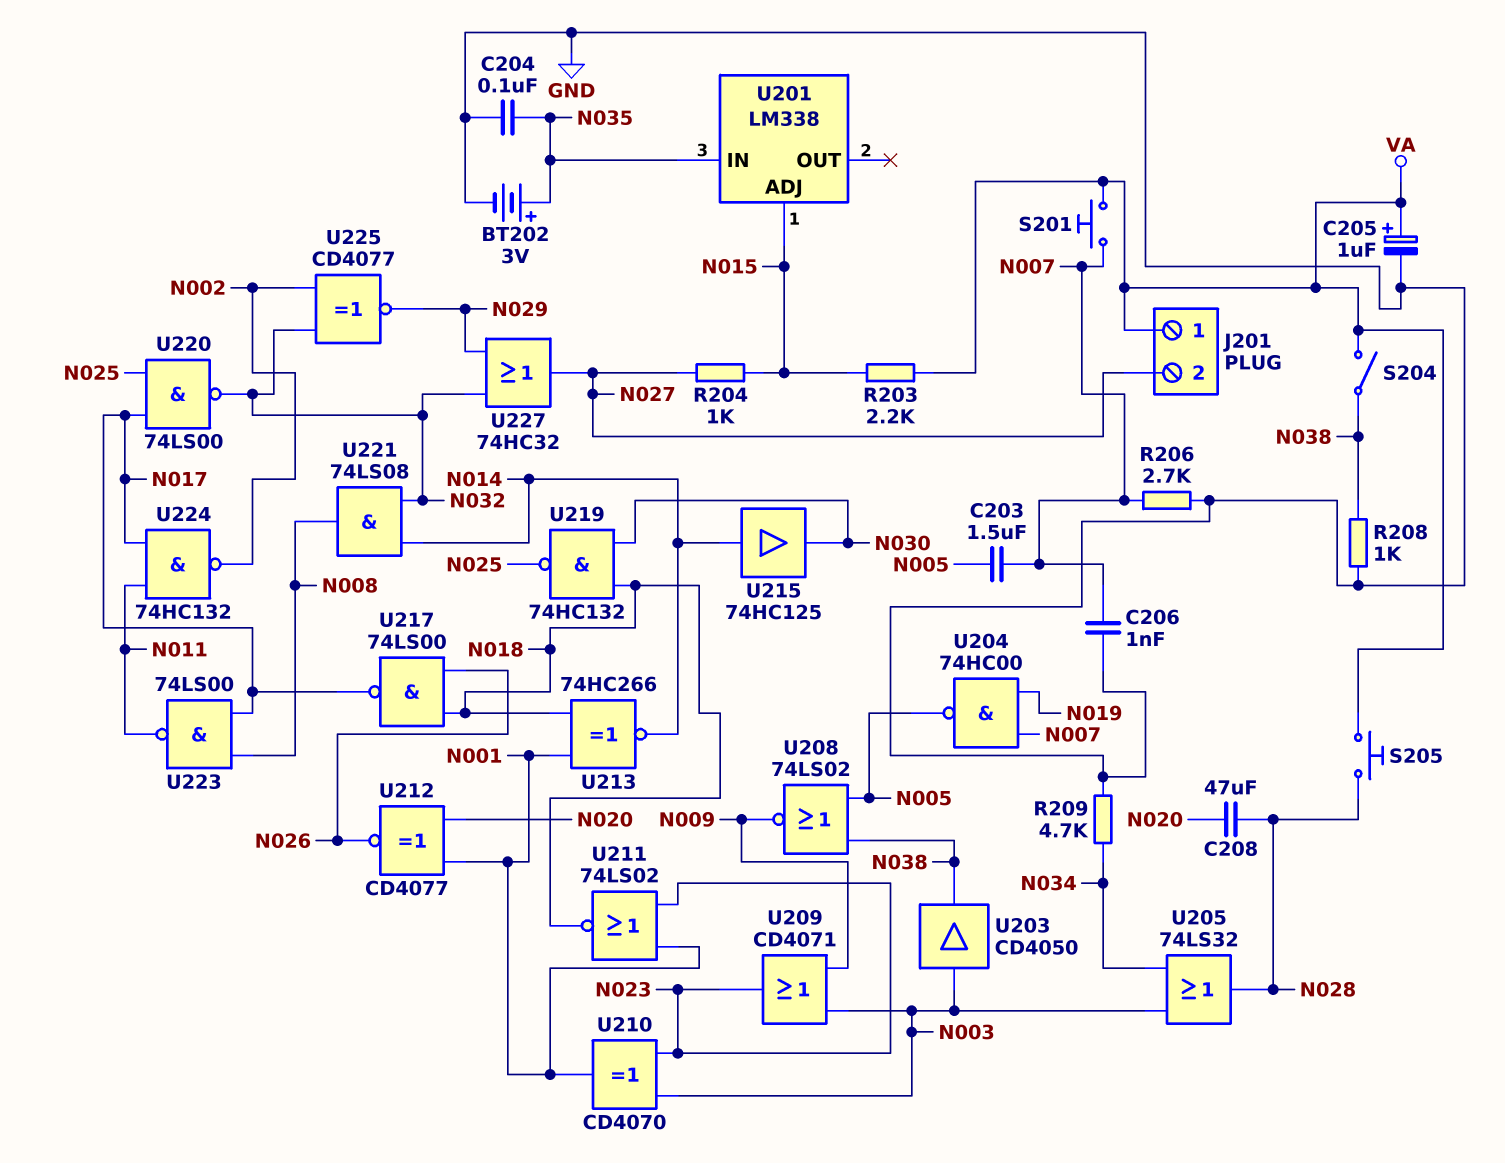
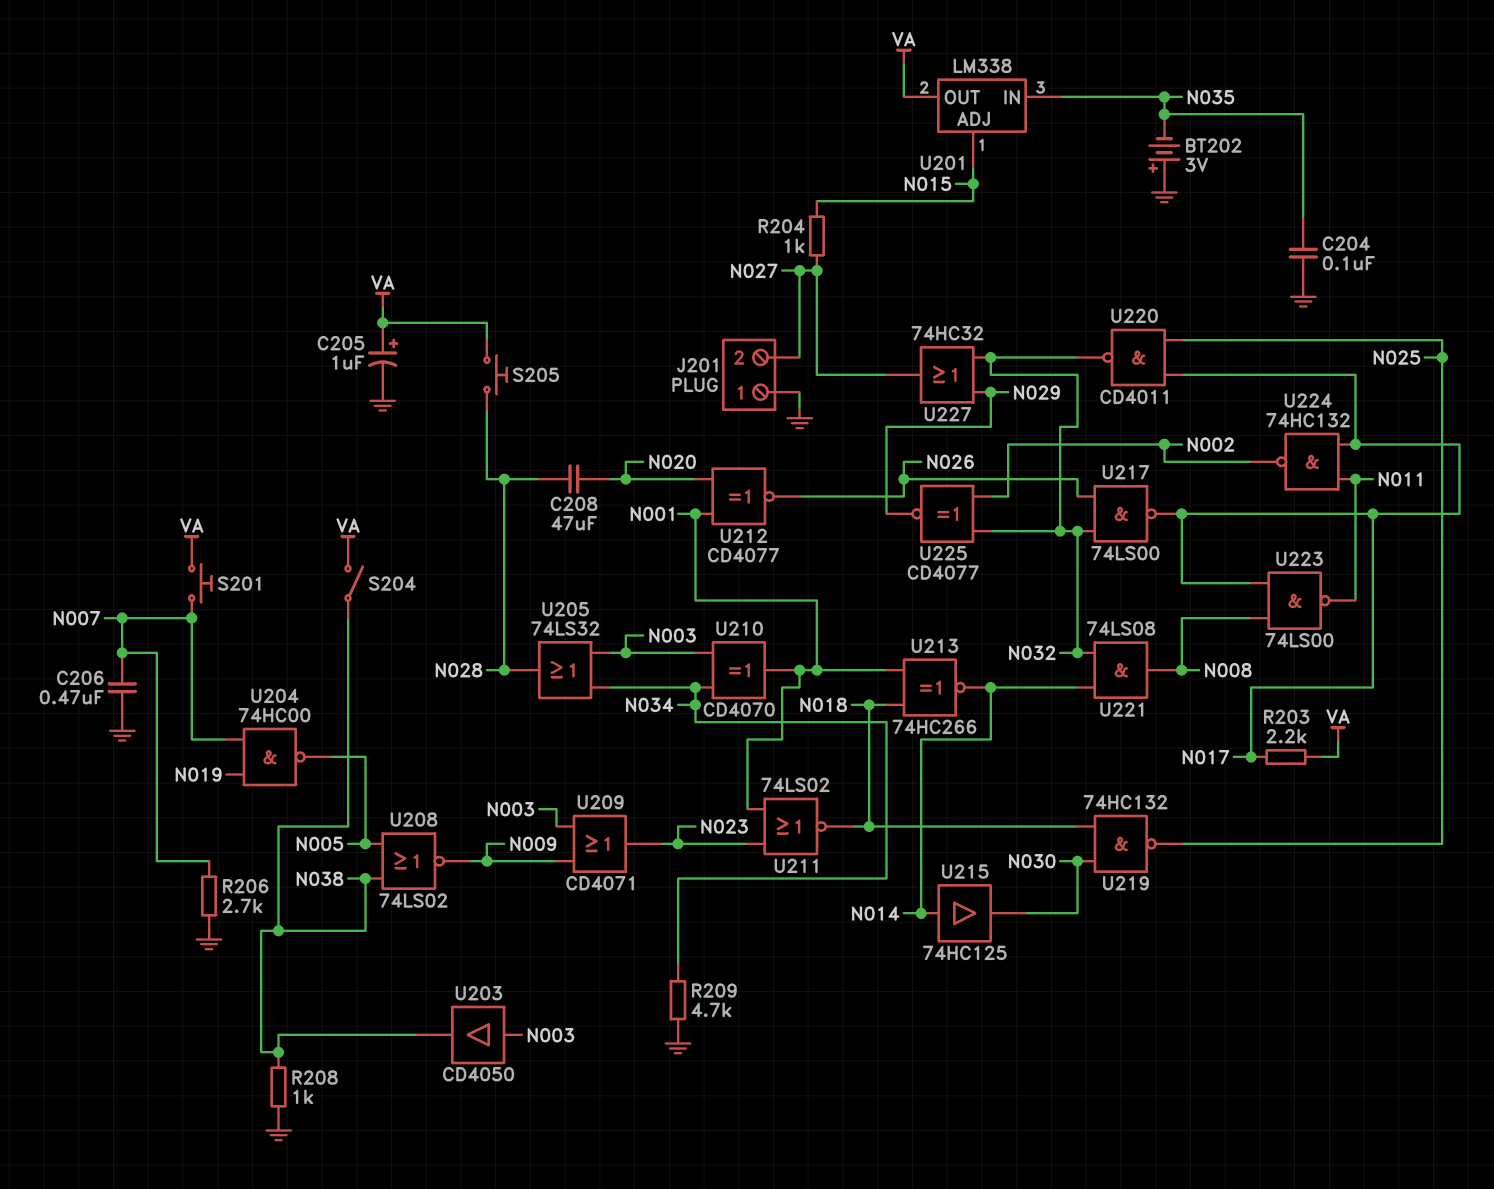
BT202: 3V (plus N035, minus GND) -> 3V (plus GND, minus N035)
C203: 1.5uF (N005, N007) -> none
C206: 1nF (GND, N007) -> 470nF (GND, N007)
J201 pin 1: VA -> GND
R203: 2.2k (N015, VA) -> 2.2k (N017, VA)
U201 pin OUT: none -> VA
U210: XOR CD4070 (in N003, in N023, out N001) -> XOR CD4070 (in N003, in N034, out N001)
U217: NAND 74LS00 (in N018, in N026, out N017) -> NAND 74LS00 (in N026, in N032, out N017)
U220: NAND 74LS00 (in N017, in N025, out N032) -> NAND CD4011 (in N017, in N025, out N032)

